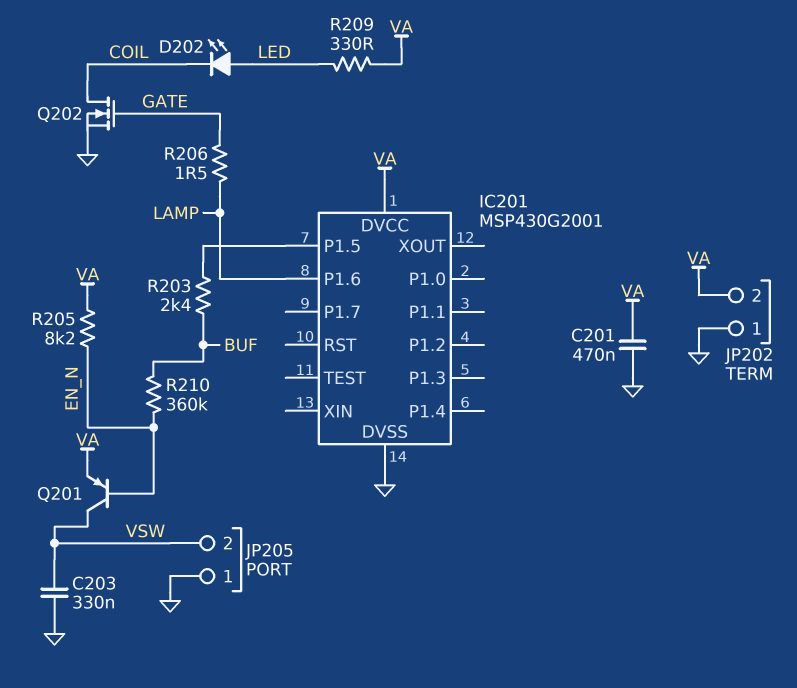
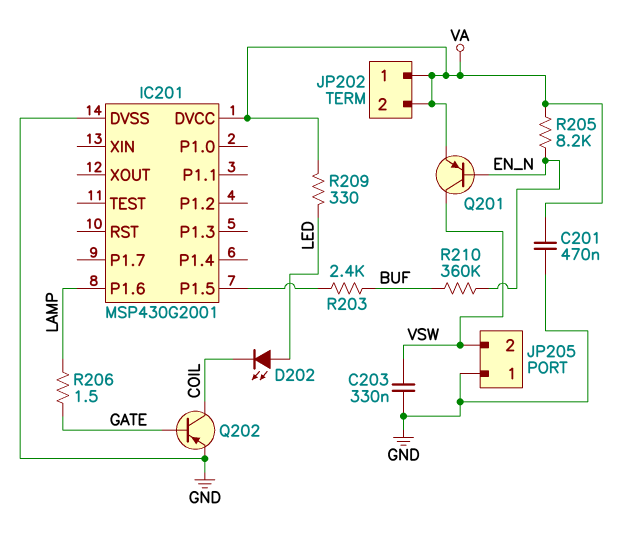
JP202 pin 1: GND -> VA
Q202: NMOS (G GATE, D COIL, S GND) -> PNP (B GATE, C COIL, E GND)

